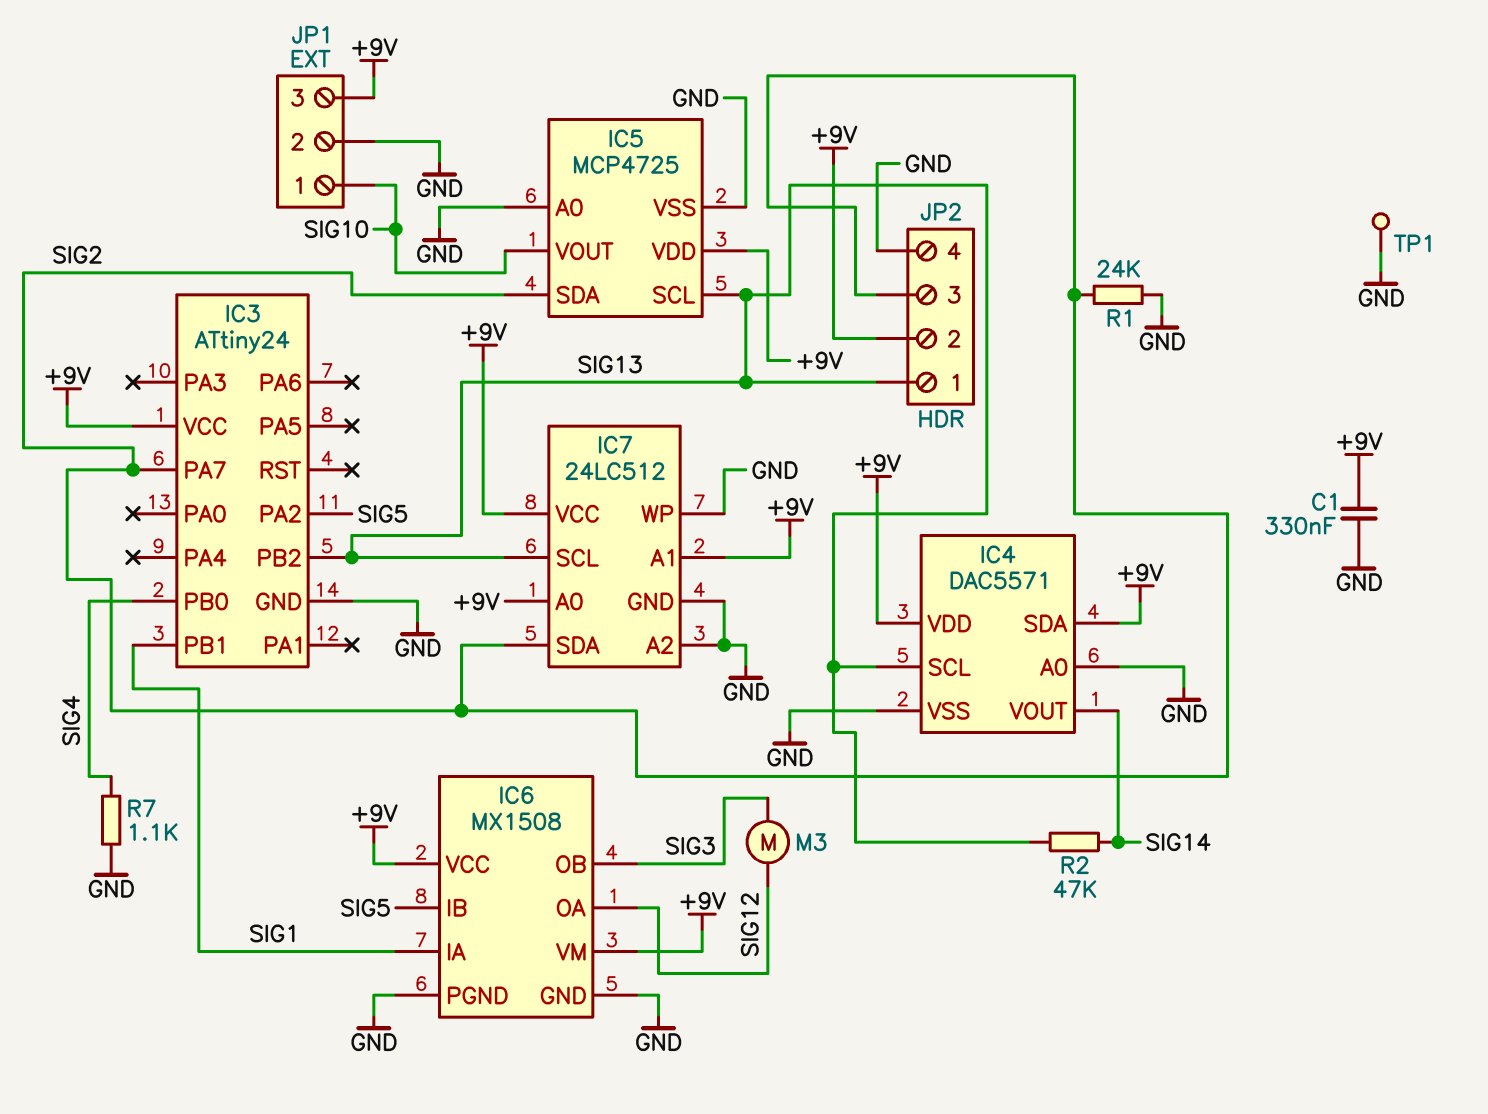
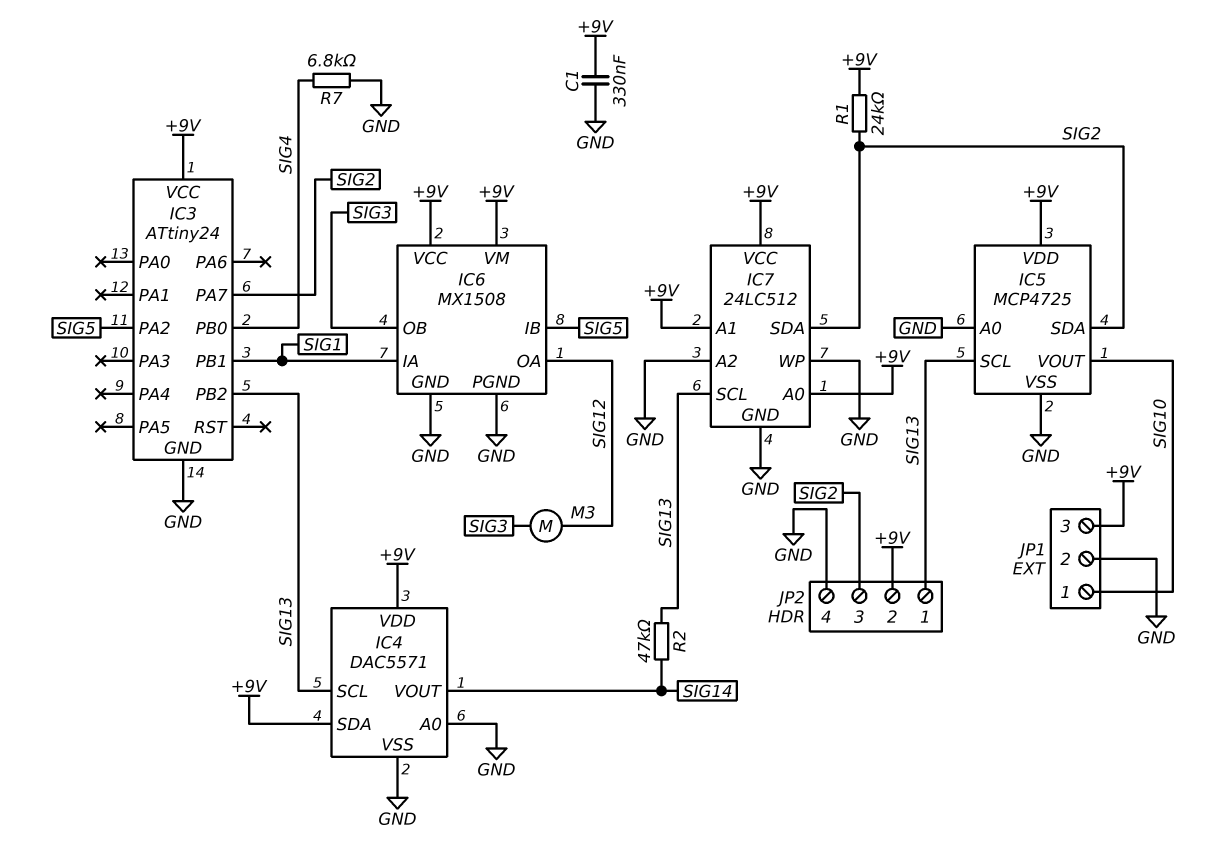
R1: 24k (GND, SIG2) -> 24k (+9V, SIG2)
R7: 1.1k (GND, SIG4) -> 6.8k (GND, SIG4)
TP1: test point (GND) -> none

